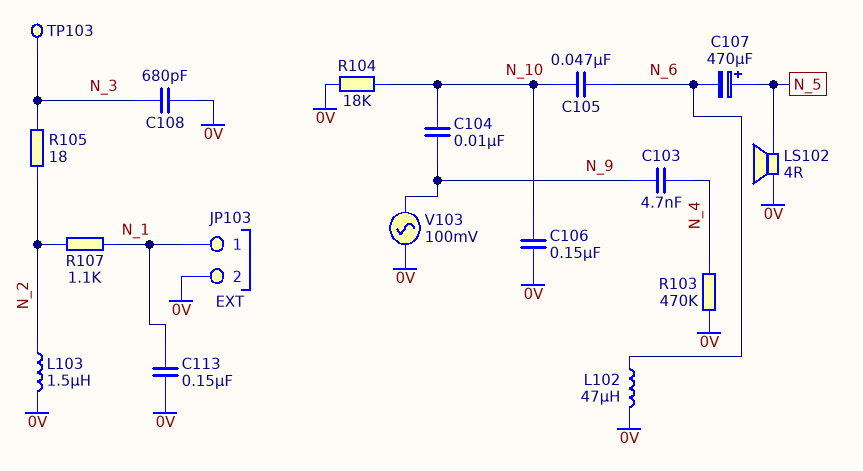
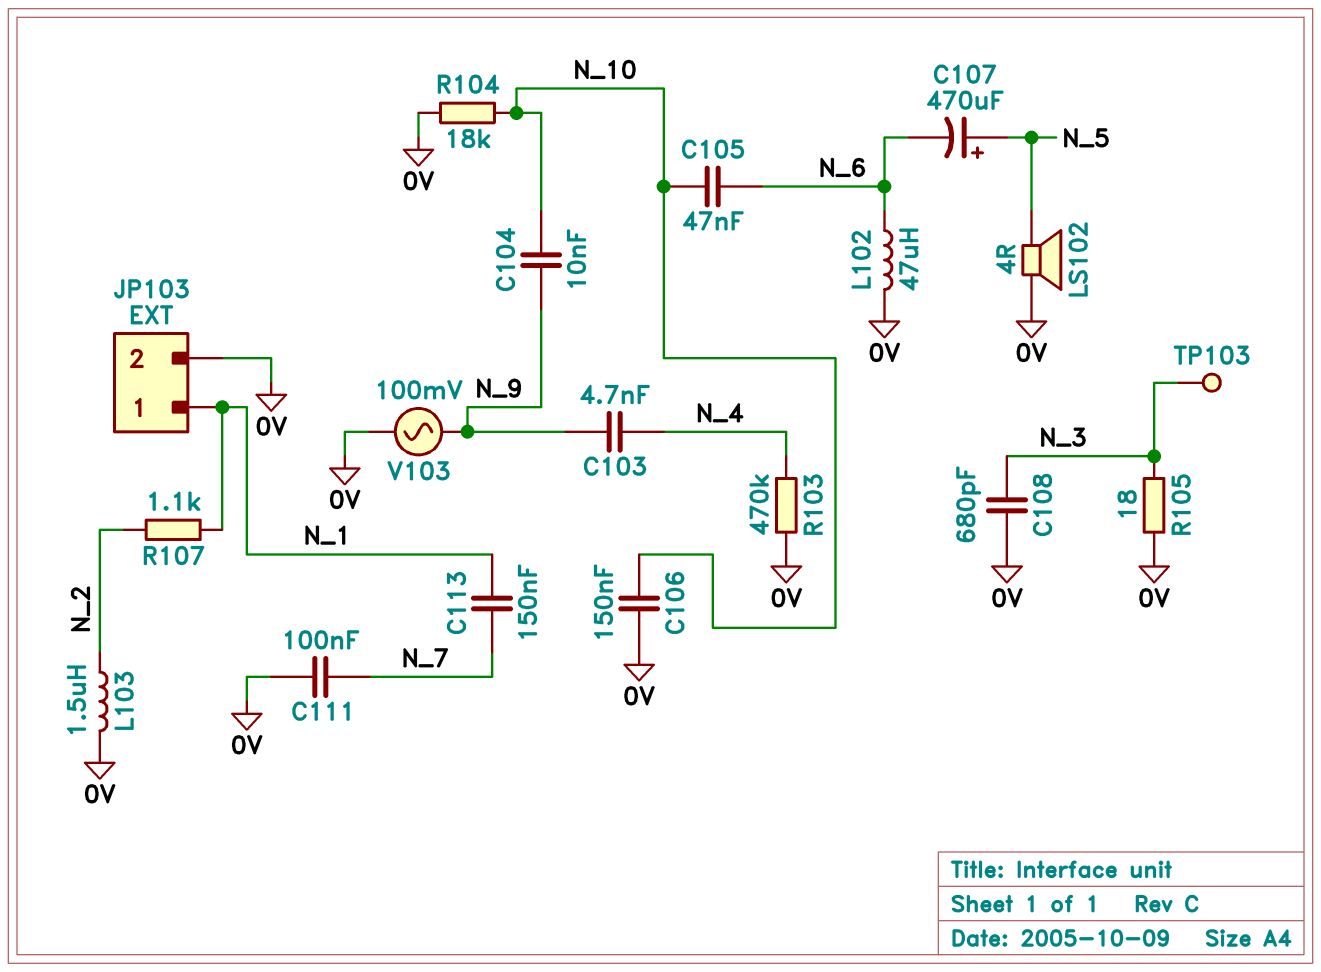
C111: none -> 100nF (0V, N_7)
C113: 150nF (0V, N_1) -> 150nF (N_1, N_7)
R105: 18 (N_2, N_3) -> 18 (0V, N_3)

